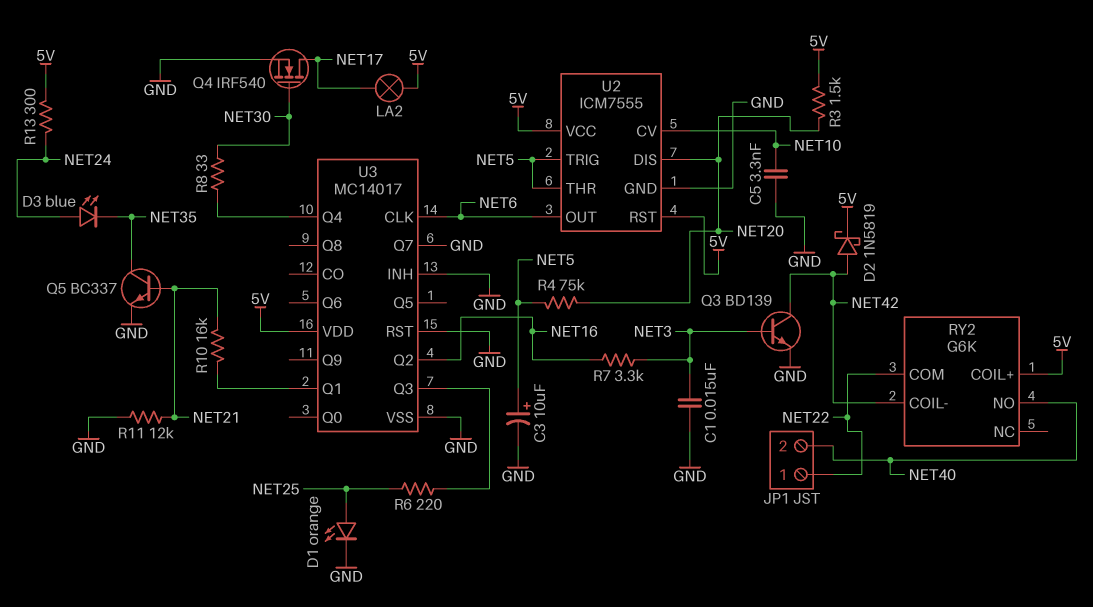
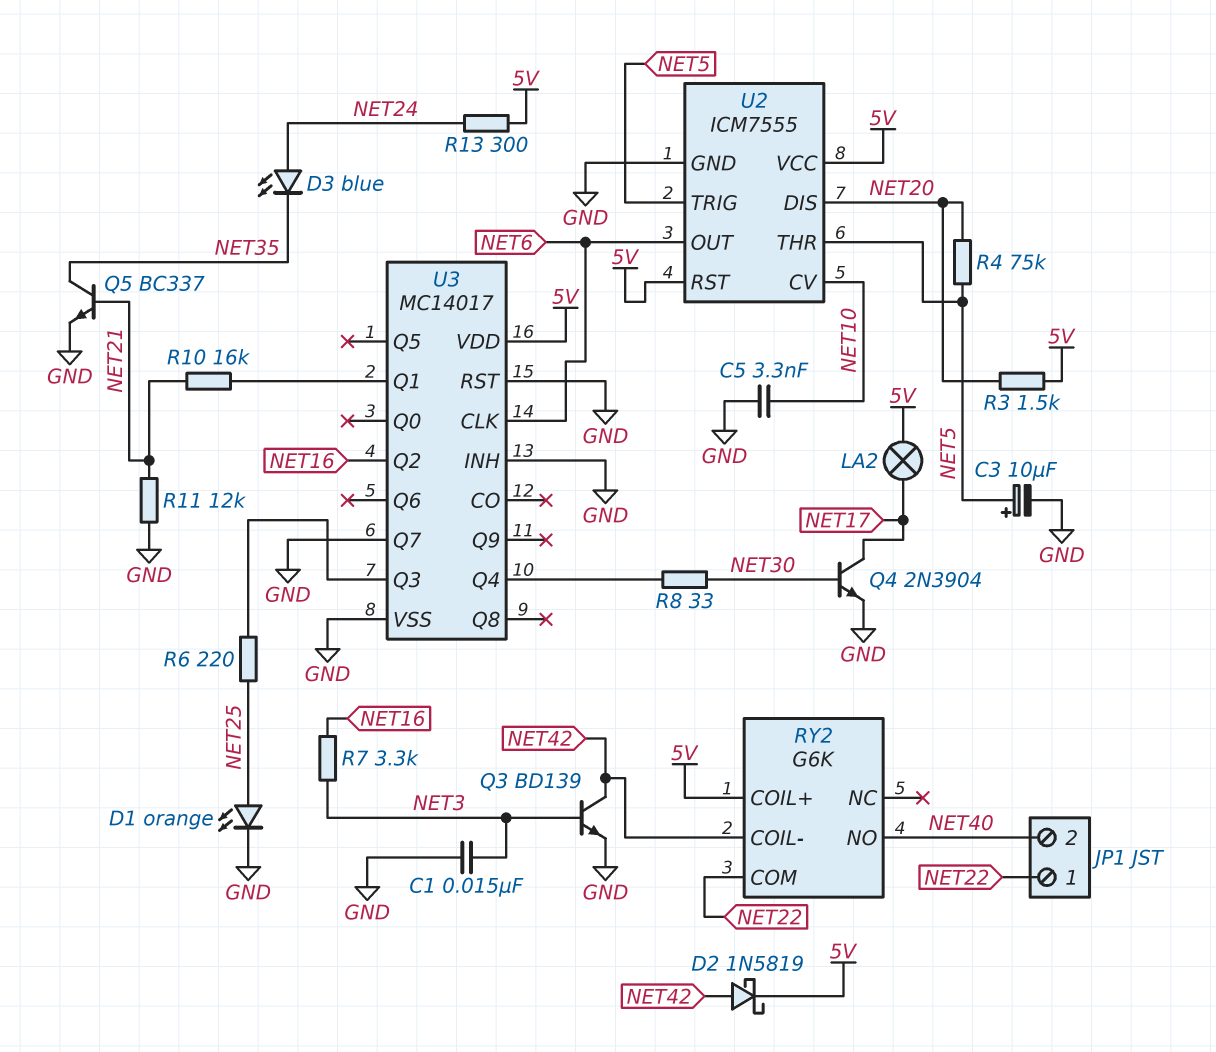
Q4: NMOS IRF540 (G NET30, D NET17, S GND) -> NPN 2N3904 (B NET30, C NET17, E GND)

